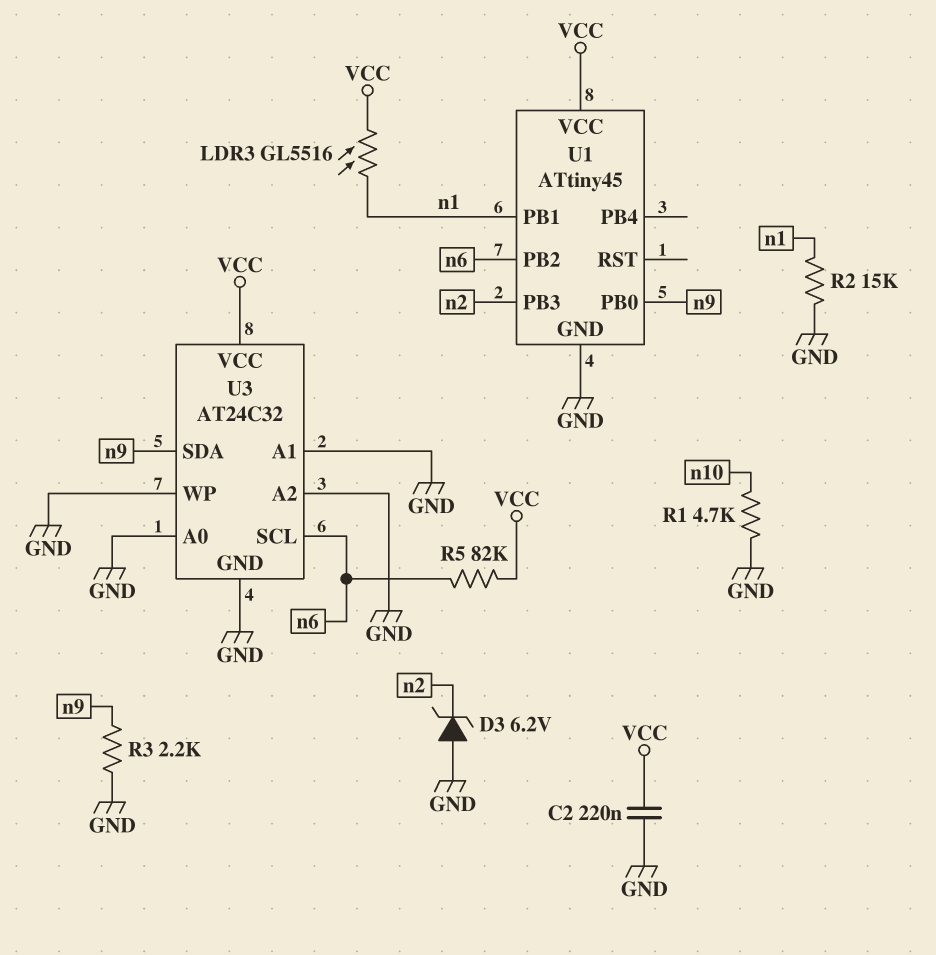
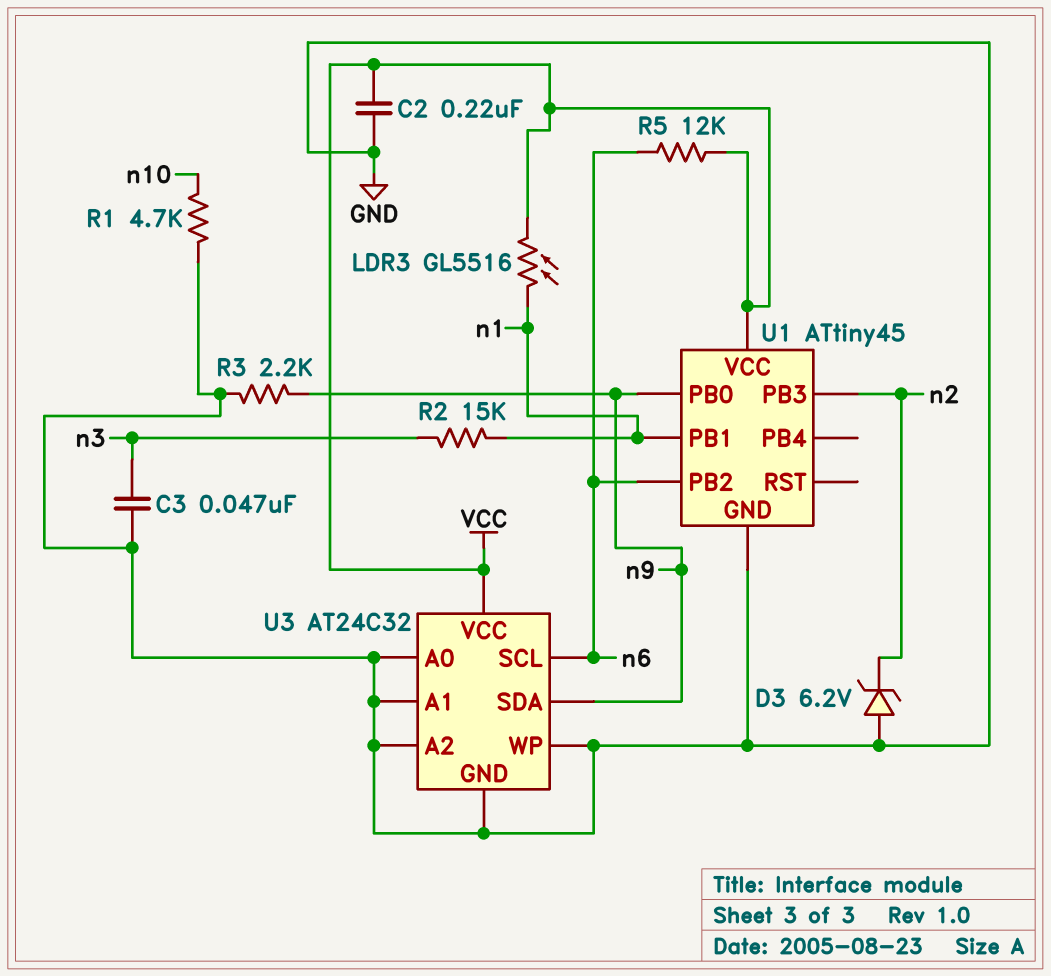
C3: none -> 47nF (GND, n3)
R2: 15k (GND, n1) -> 15k (n1, n3)
R5: 82k (VCC, n6) -> 12k (VCC, n6)

